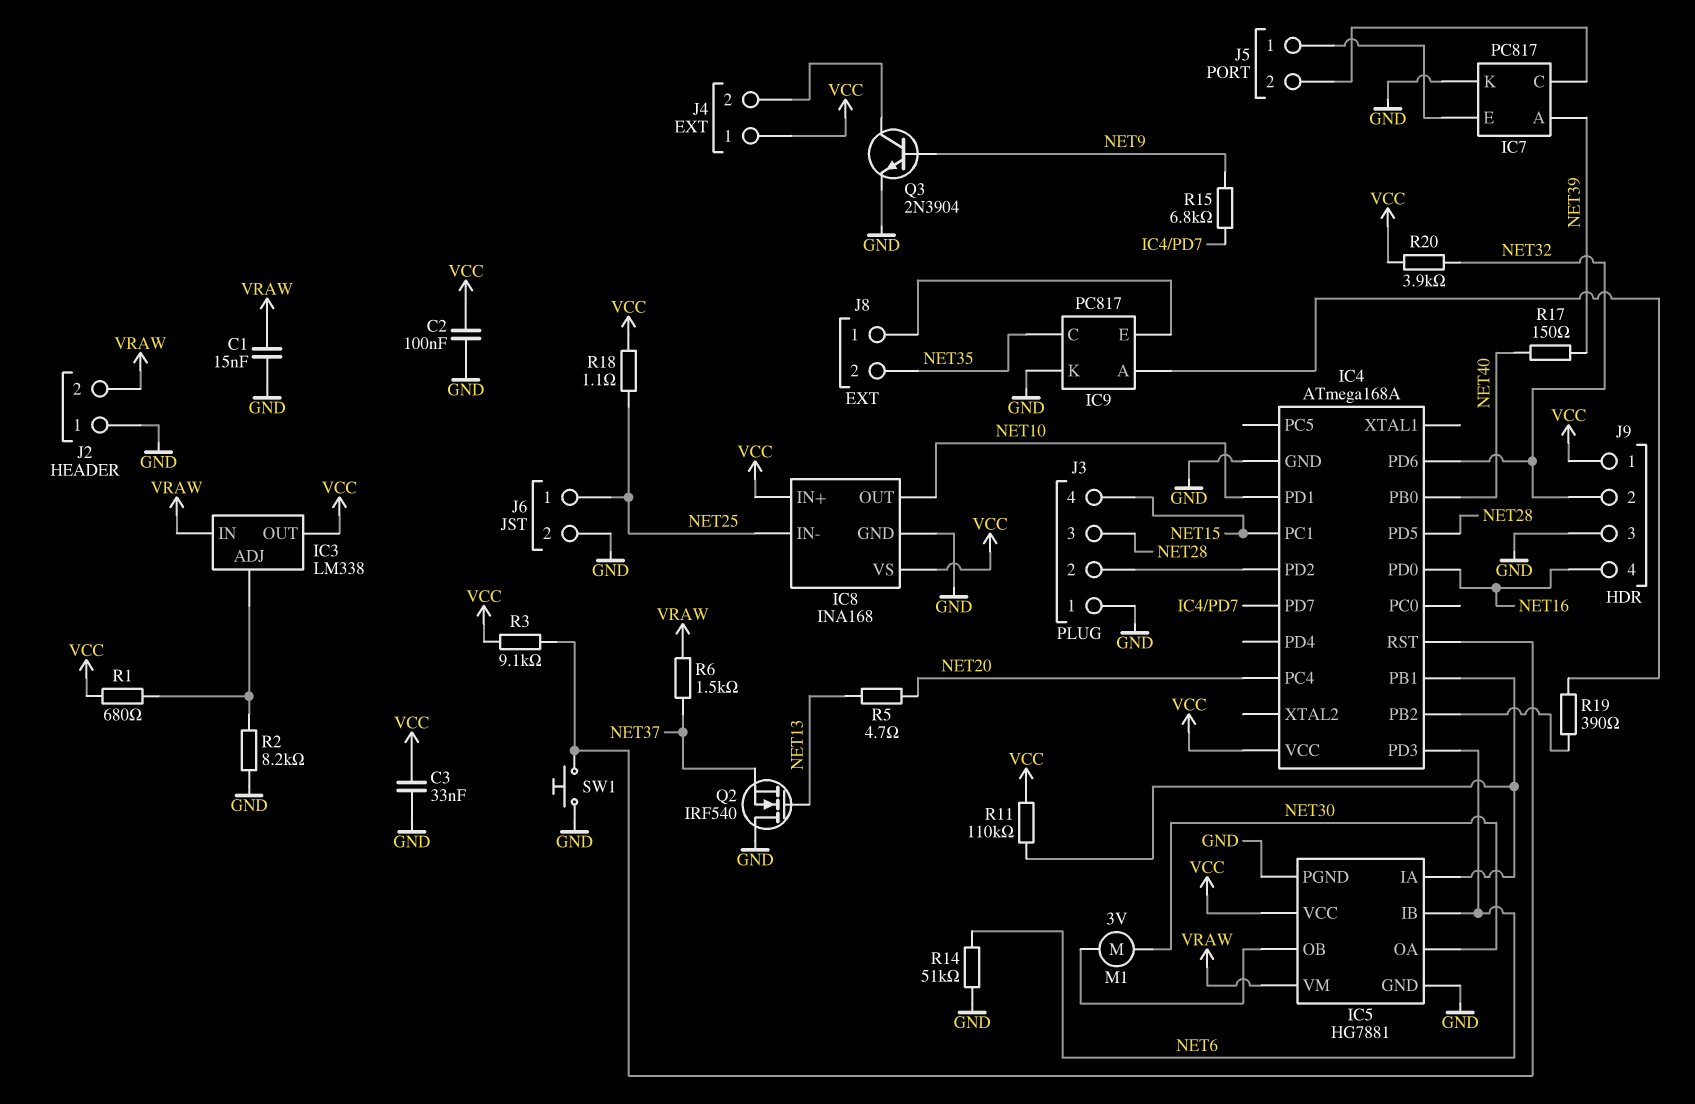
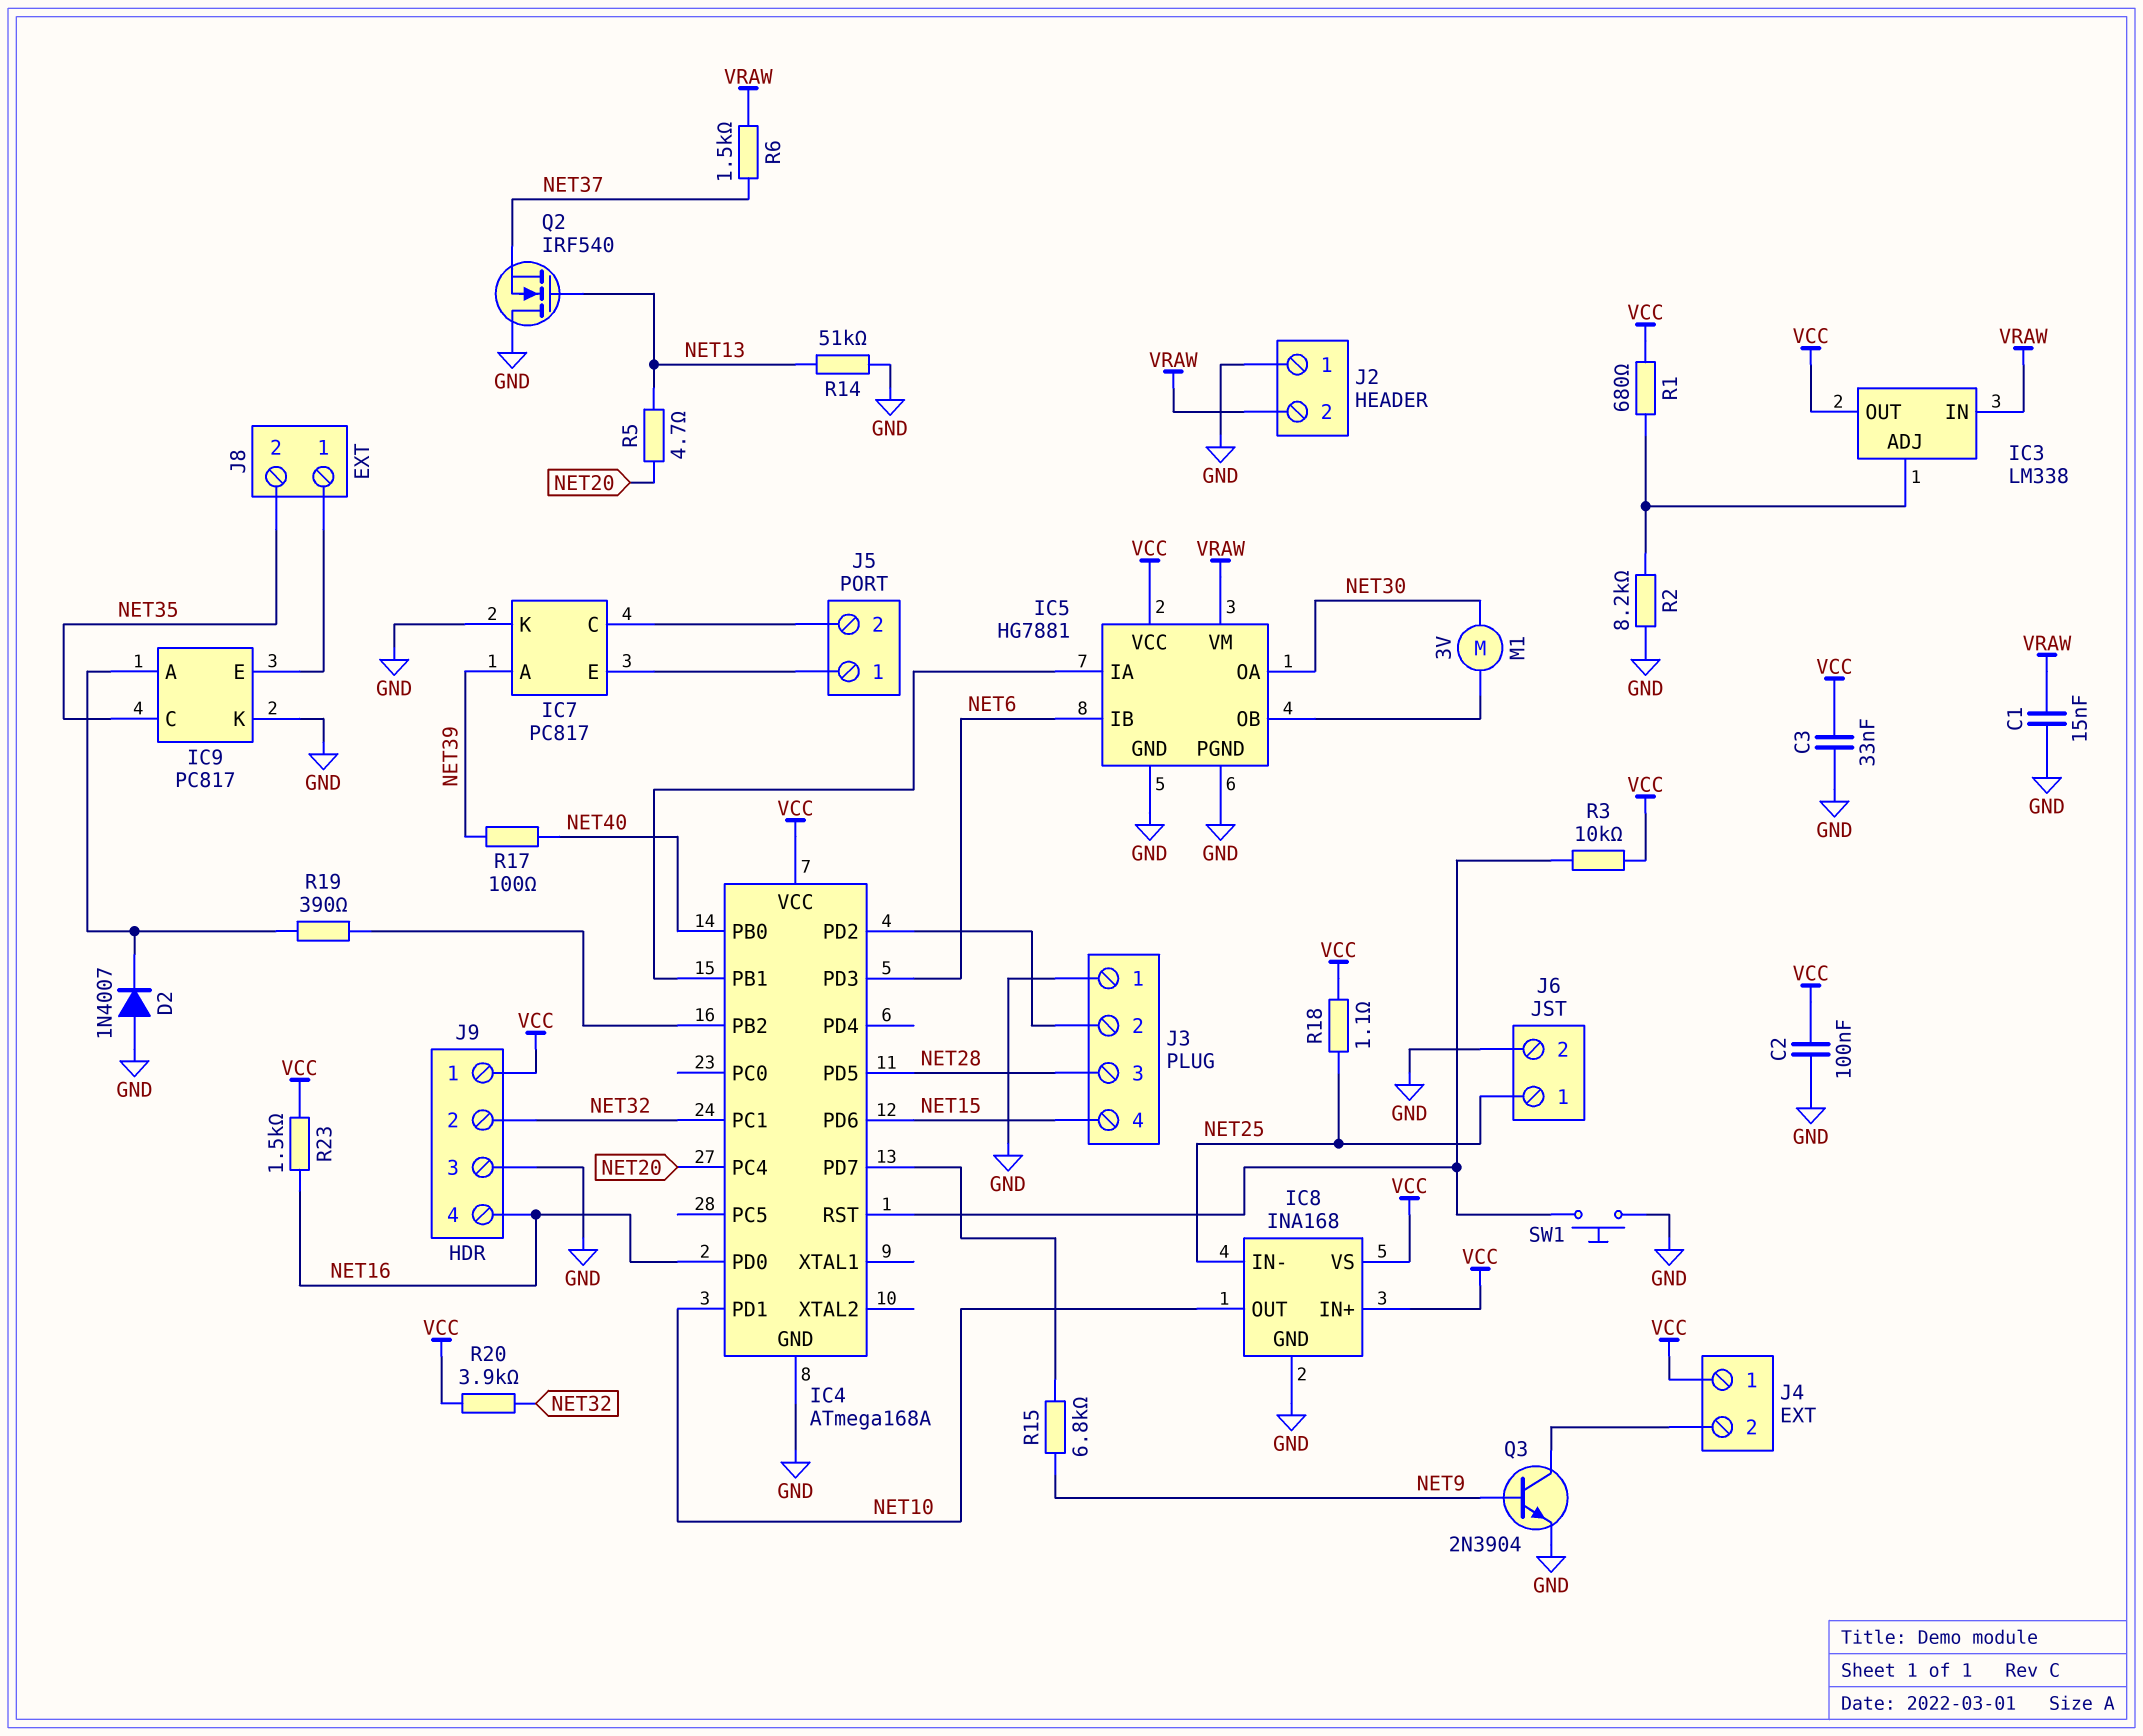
D2: none -> diode 1N4007 (A GND, K IC9/A)
IC4 pin PC1: NET15 -> NET32
IC4 pin PD6: NET32 -> NET15
R3: 9.1k (IC4/RST, VCC) -> 10k (IC4/RST, VCC)
R11: 110k (IC4/PB1, VCC) -> none
R14: 51k (GND, NET6) -> 51k (GND, NET13)
R17: 150 (NET39, NET40) -> 100 (NET39, NET40)
R23: none -> 1.5k (NET16, VCC)

